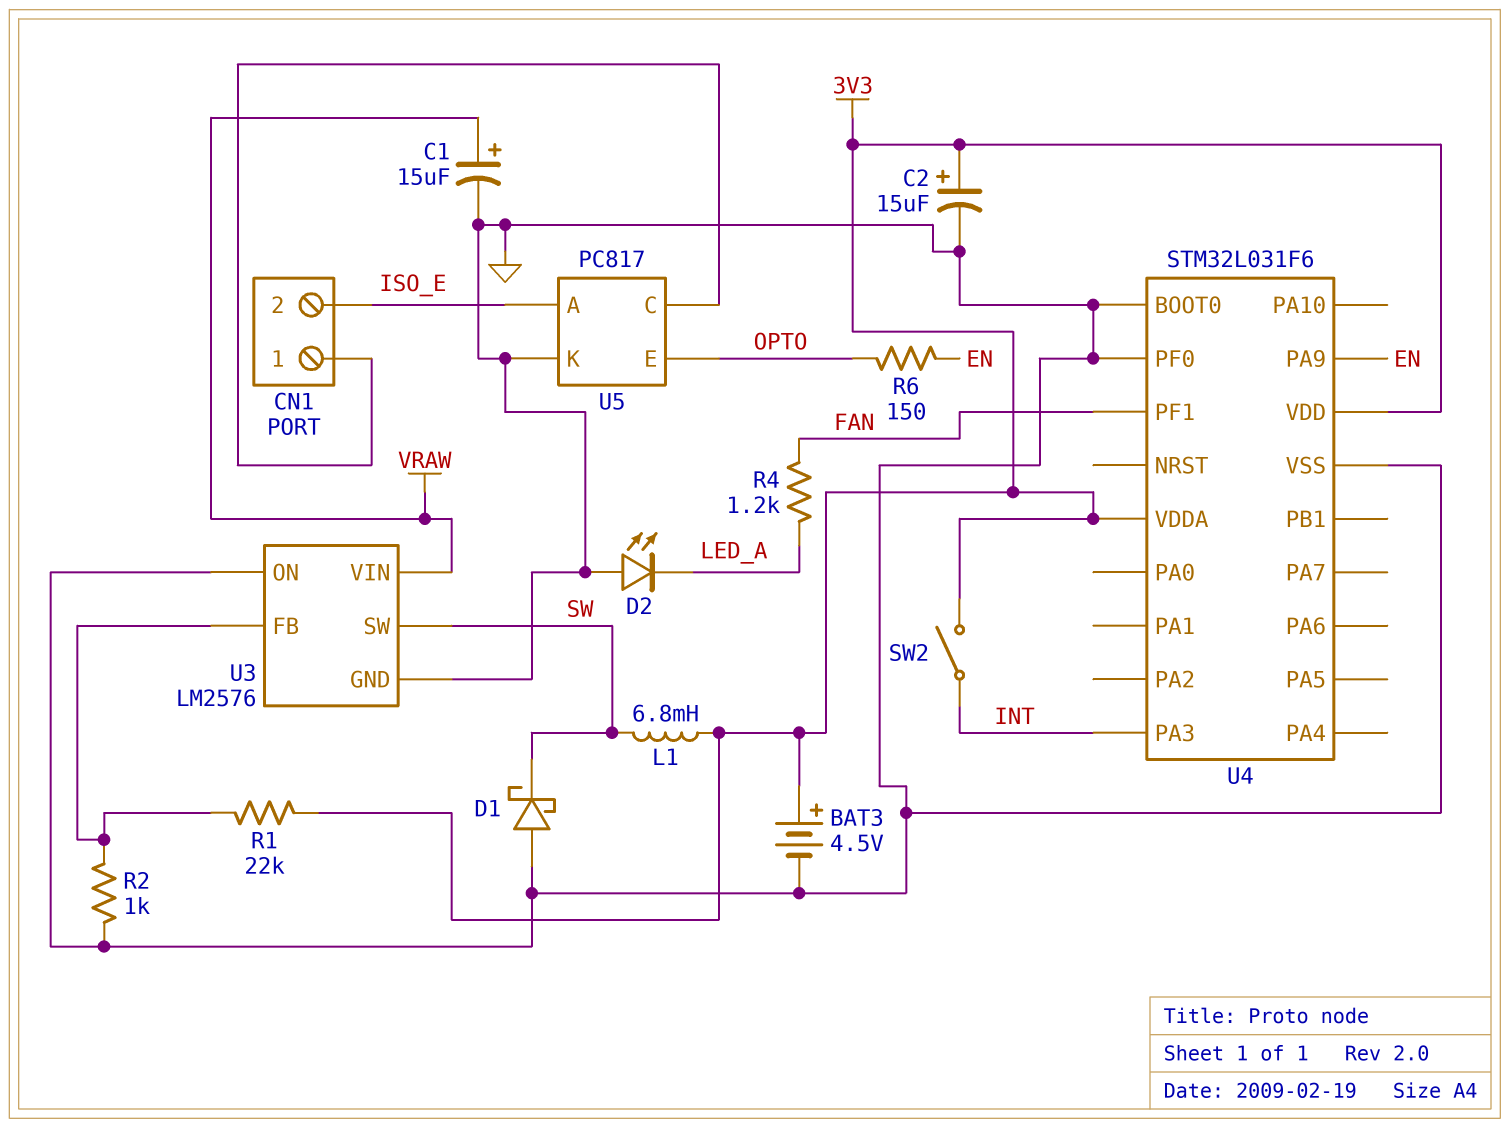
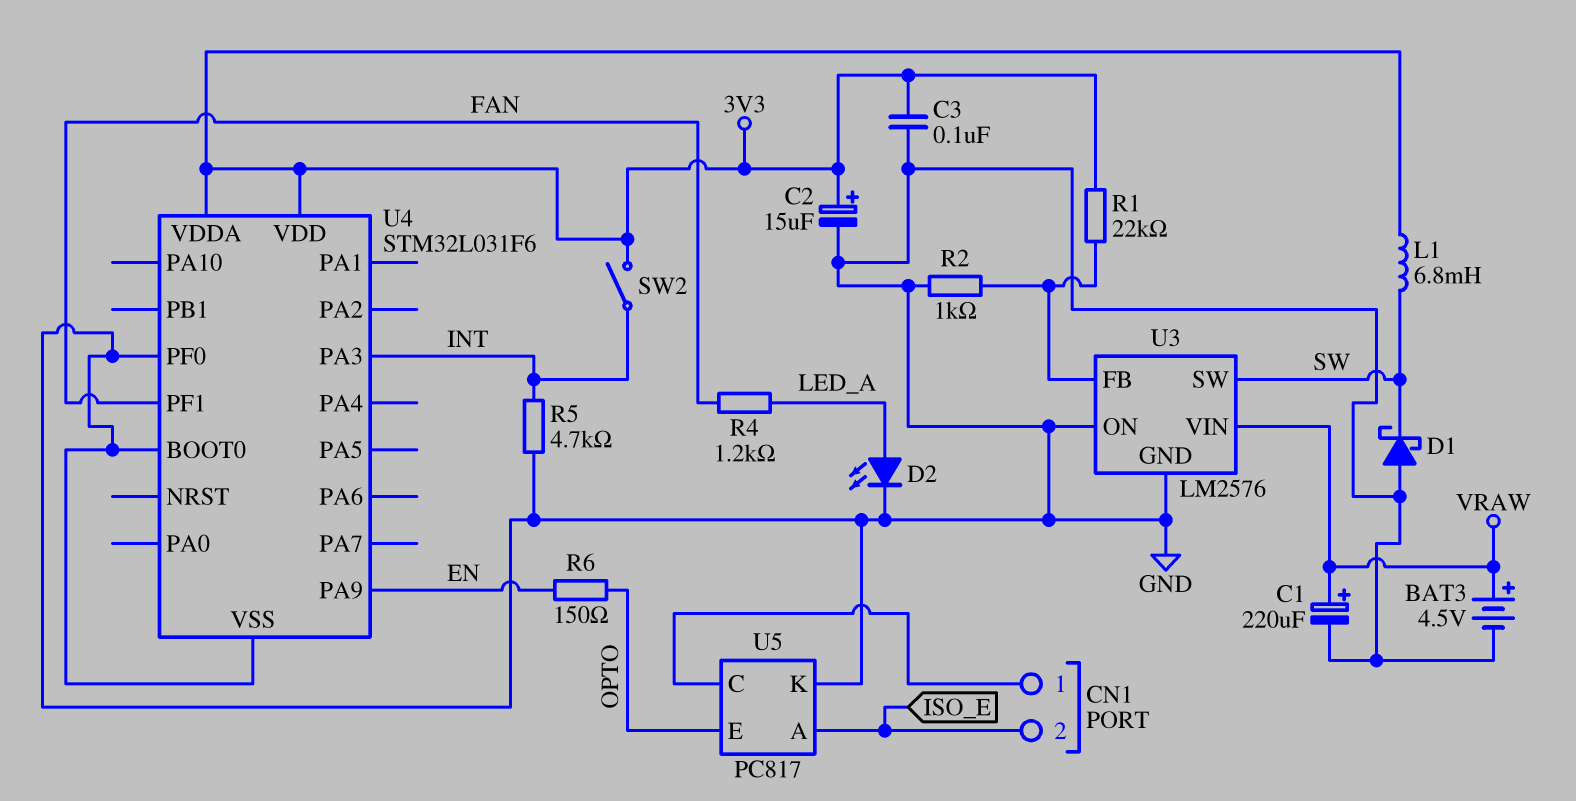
BAT3: 4.5V (plus 3V3, minus GND) -> 4.5V (plus VRAW, minus GND)
C1: 15uF (plus VRAW, minus GND) -> 220uF (plus VRAW, minus GND)
C3: none -> 100nF (3V3, GND)
D2: LED (A GND, K LED_A) -> LED (A LED_A, K GND)
R5: none -> 4.7k (GND, INT)

